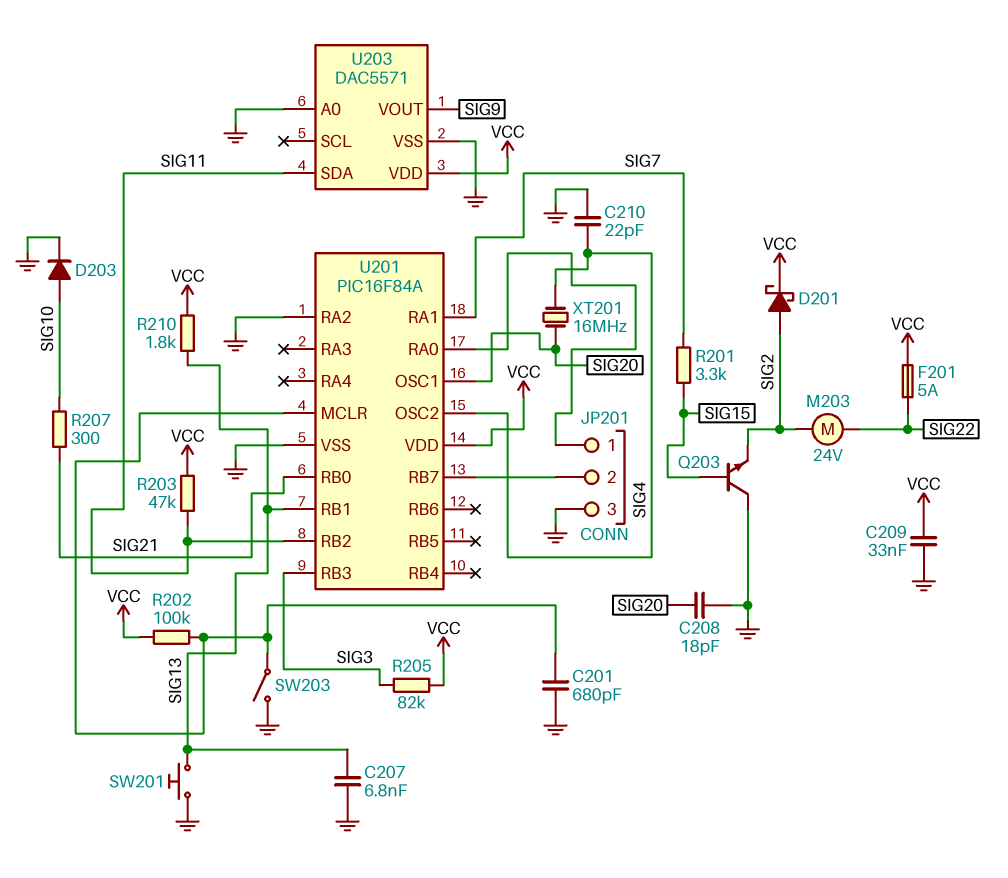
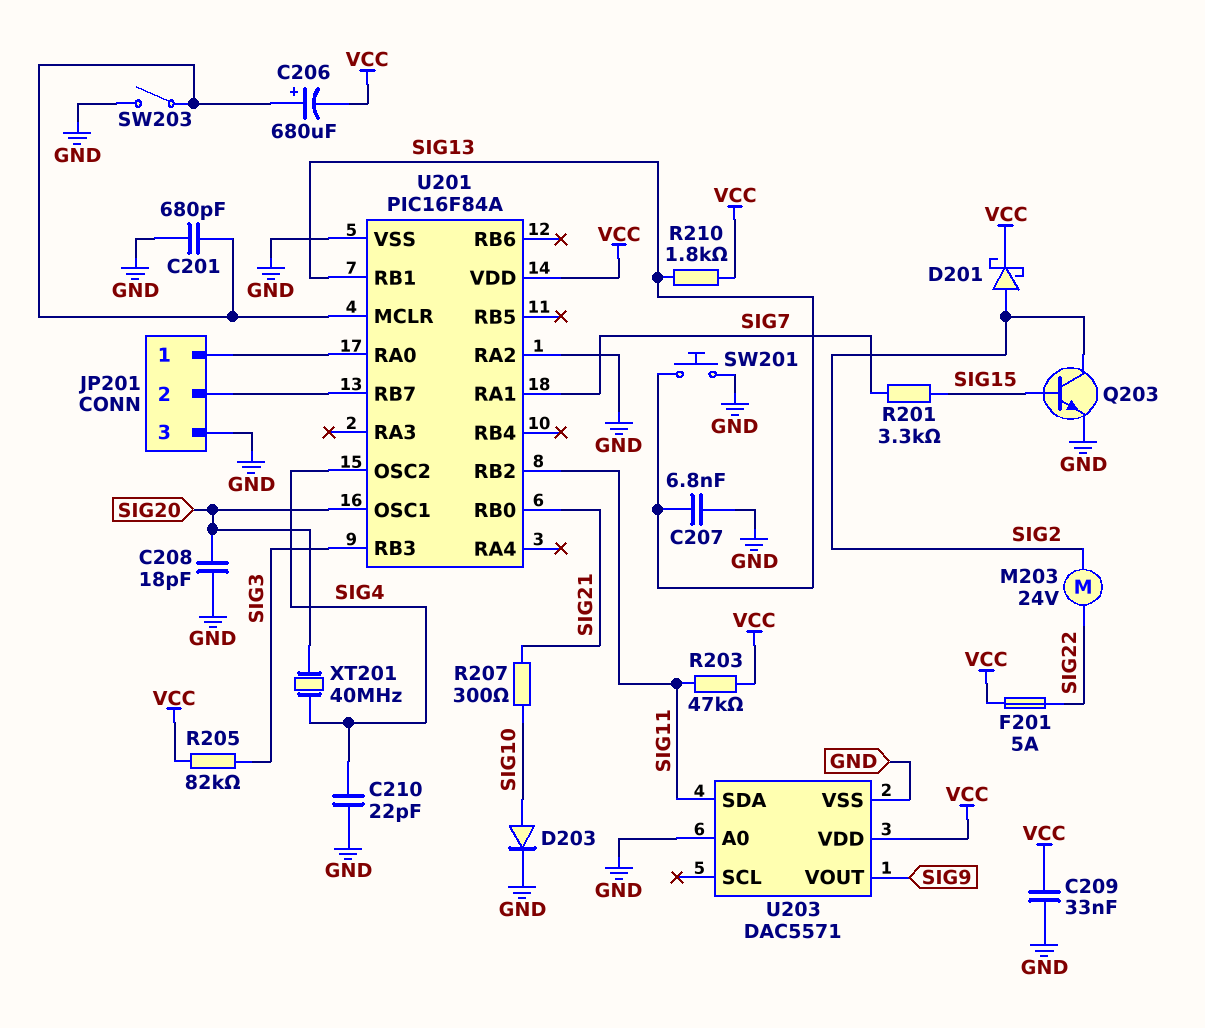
C206: none -> 680uF (plus U201/MCLR, minus VCC)
Q203: NPN (B SIG15, C GND, E SIG2) -> NPN (B SIG15, C SIG2, E GND)
R202: 100k (U201/MCLR, VCC) -> none
XT201: 16MHz (SIG4, SIG20) -> 40MHz (SIG4, SIG20)

